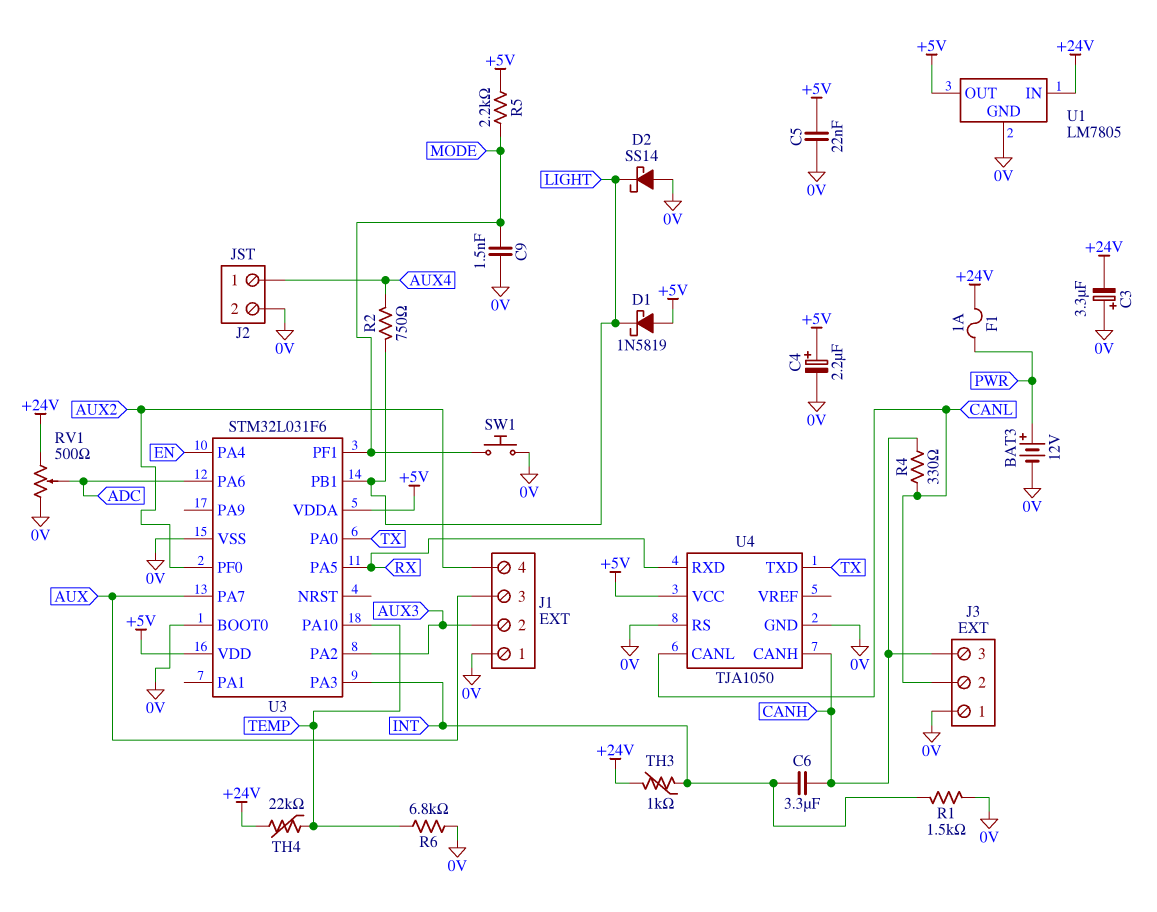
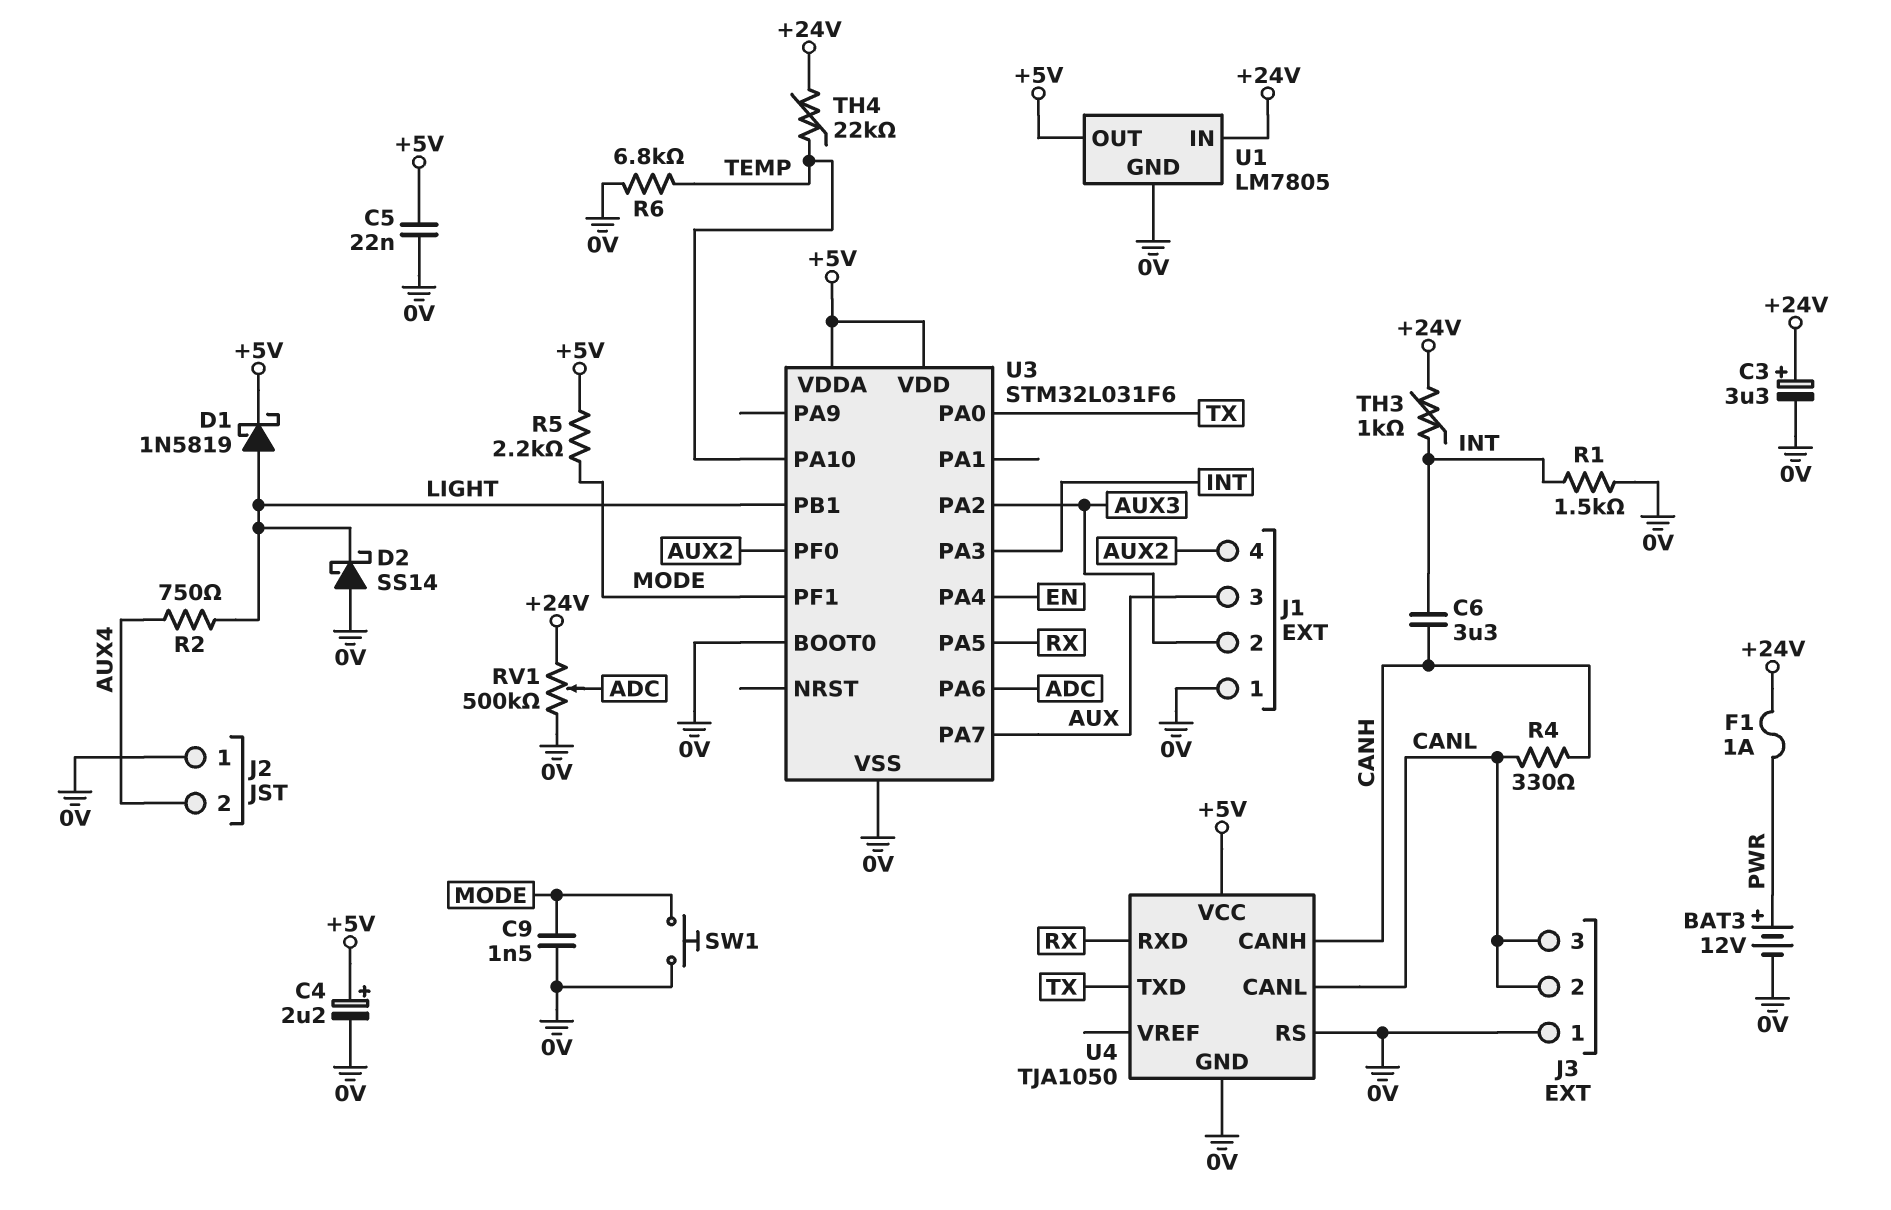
C3: 3.3uF (plus 0V, minus +24V) -> 3.3uF (plus +24V, minus 0V)
D1: schottky 1N5819 (A +5V, K LIGHT) -> schottky 1N5819 (A LIGHT, K +5V)
J2 pin 1: AUX4 -> 0V
J2 pin 2: 0V -> AUX4
J3 pin 3: CANH -> CANL
RV1: 500 (+24V, 0V, wiper ADC) -> 500k (+24V, 0V, wiper ADC)

